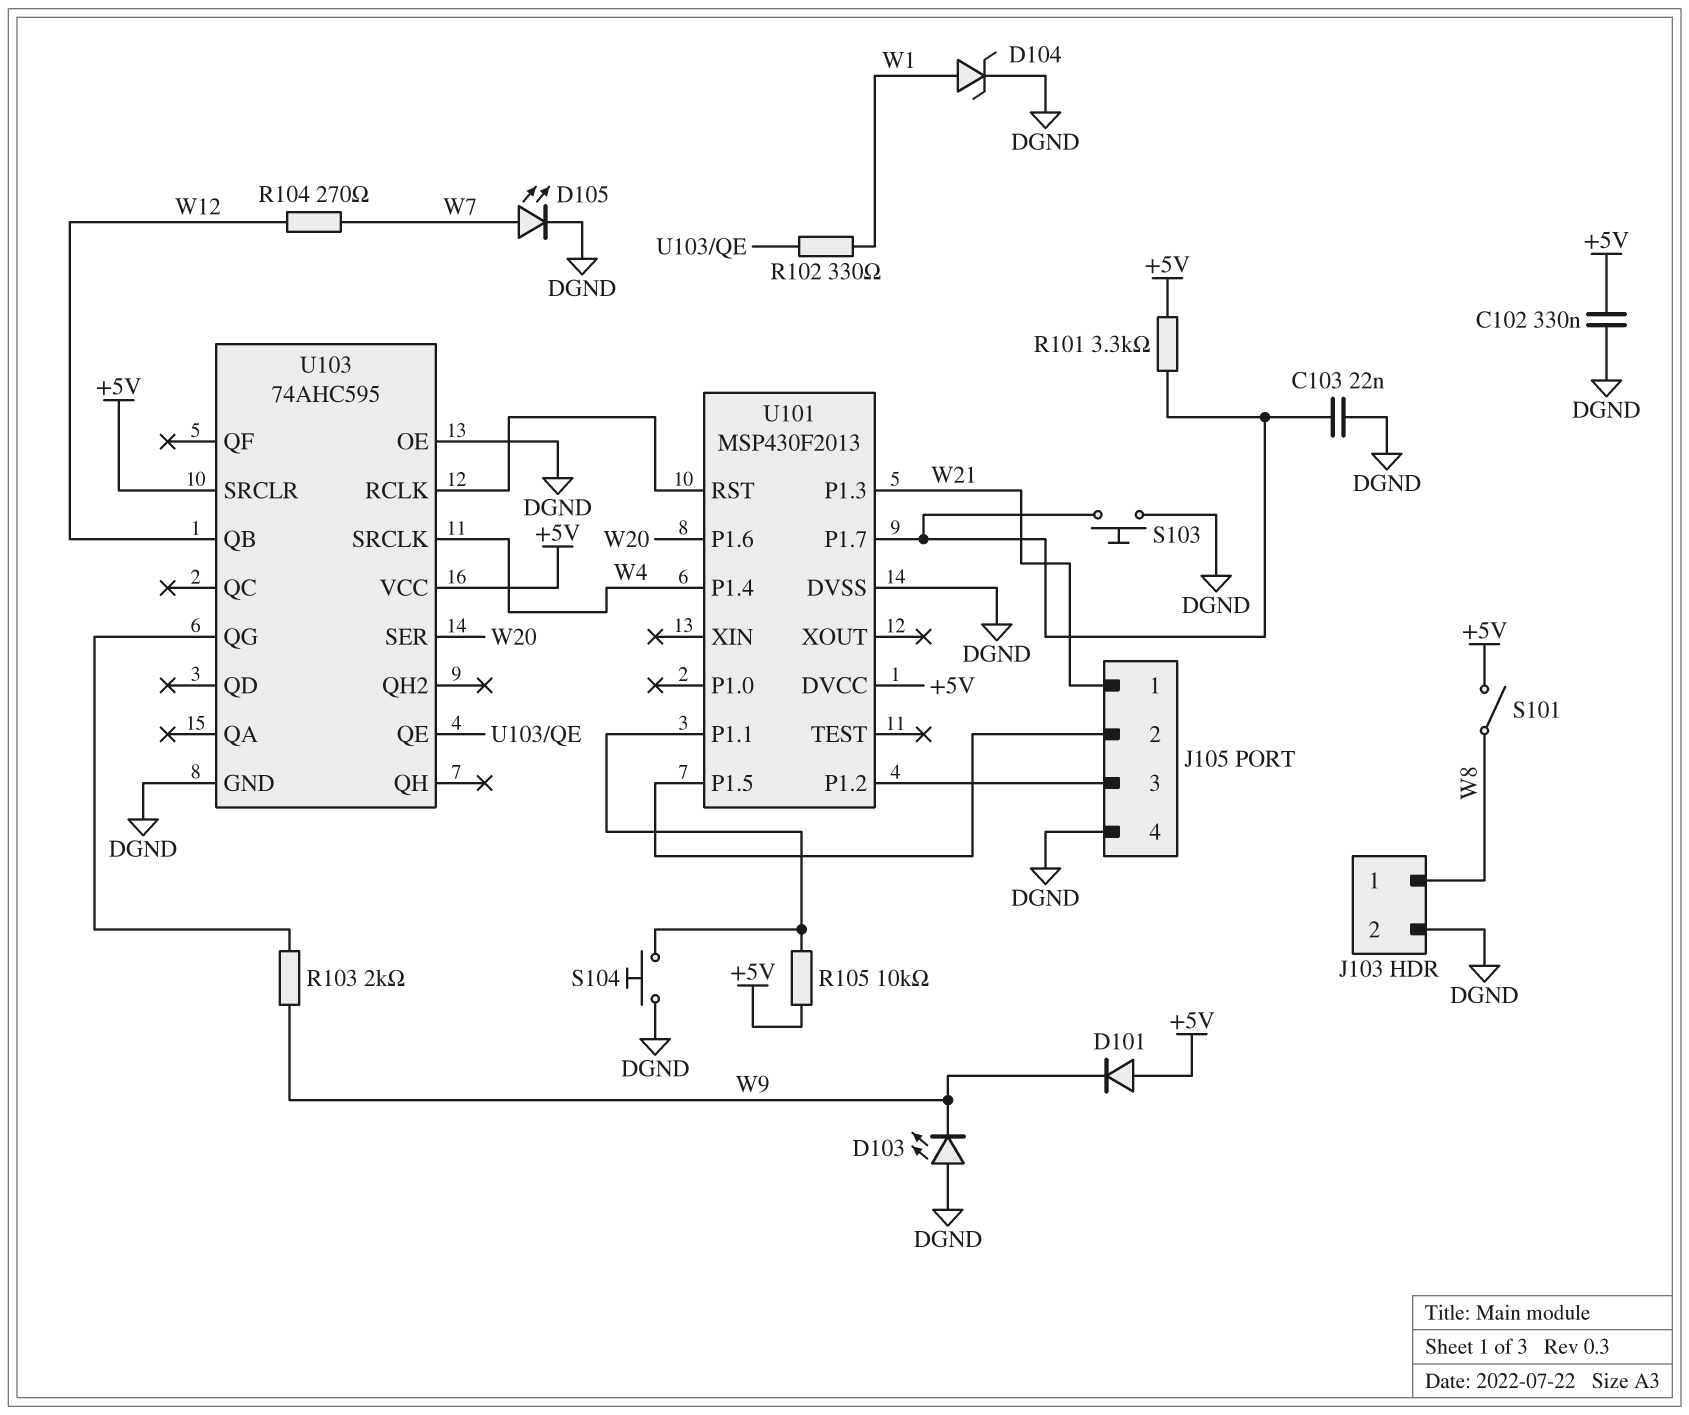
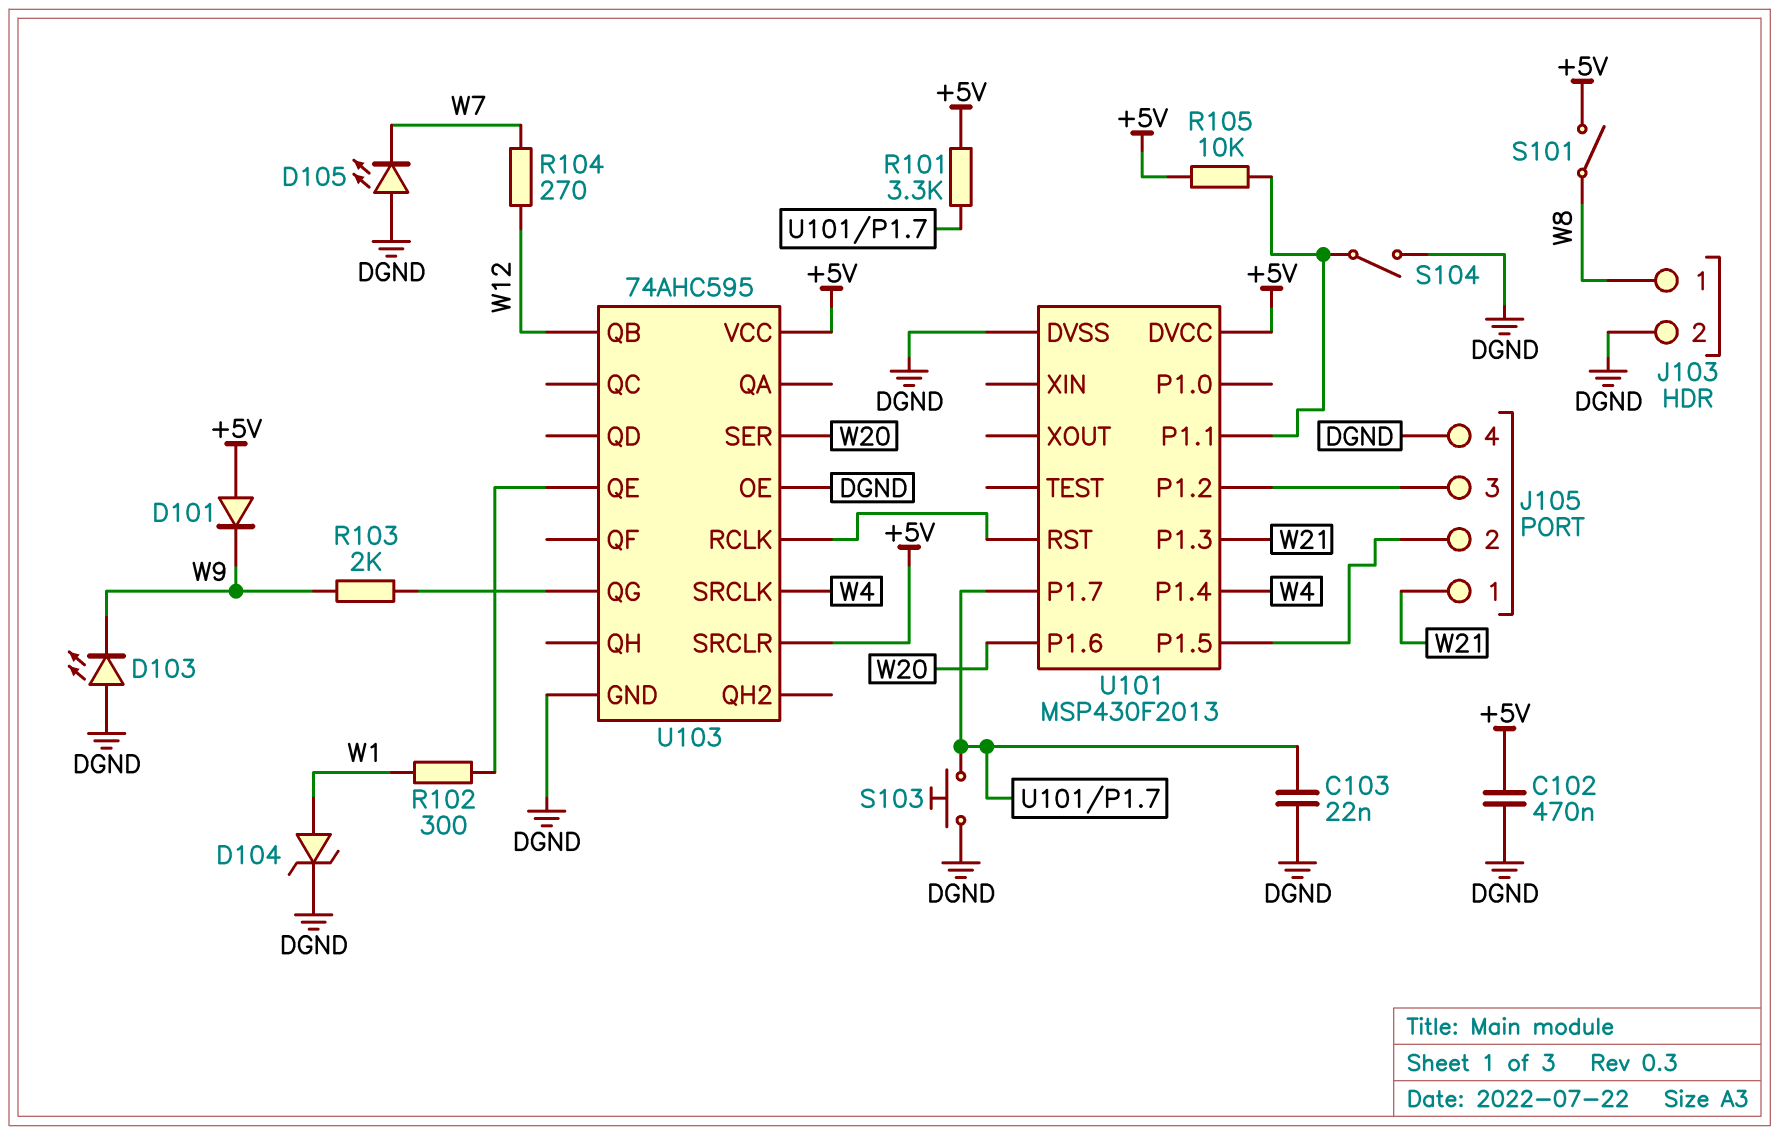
C102: 330nF (+5V, DGND) -> 470nF (+5V, DGND)
D105: LED (A W7, K DGND) -> LED (A DGND, K W7)
R102: 330 (U103/QE, W1) -> 300 (U103/QE, W1)
S104: button (DGND, U101/P1.1) -> switch (DGND, U101/P1.1)

